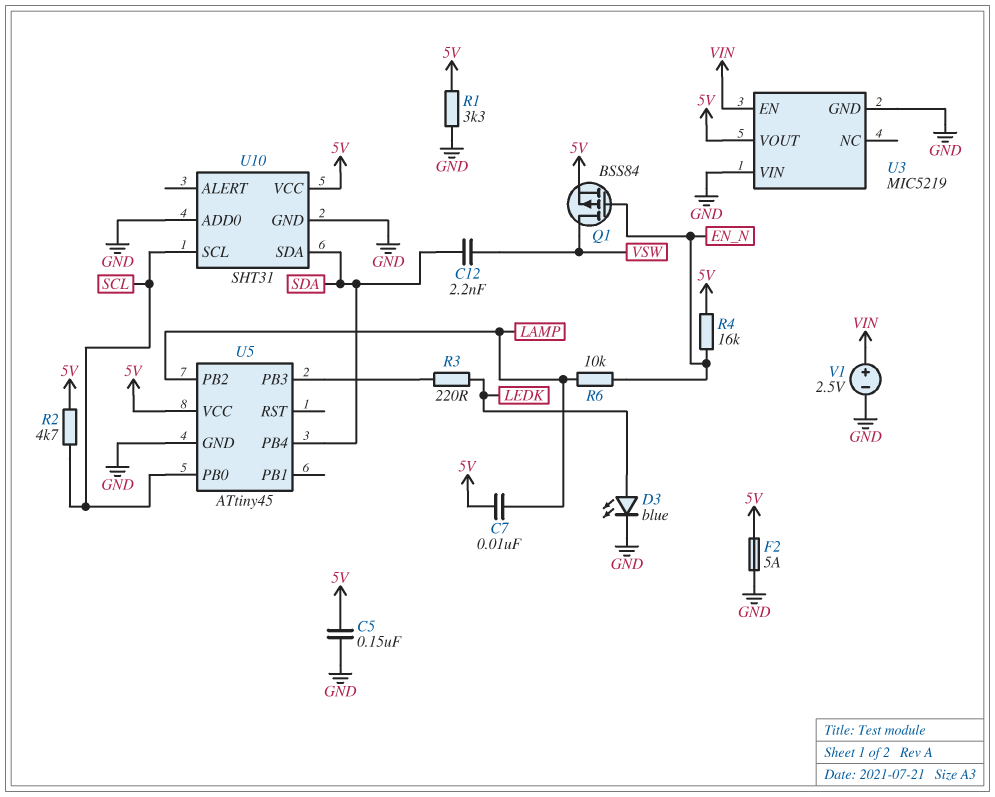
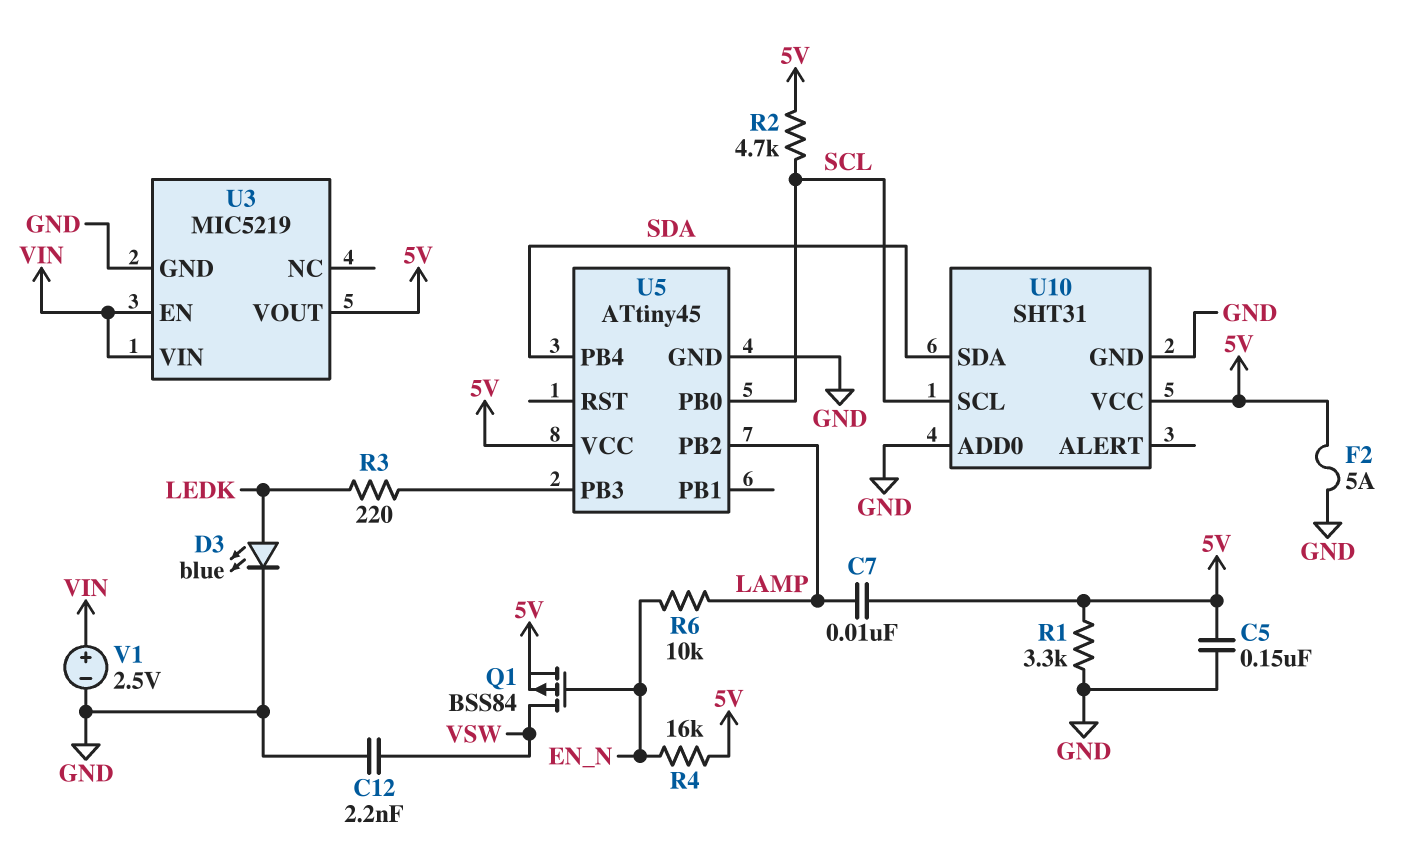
C12: 2.2nF (SDA, VSW) -> 2.2nF (GND, VSW)
U3 pin VIN: GND -> VIN

